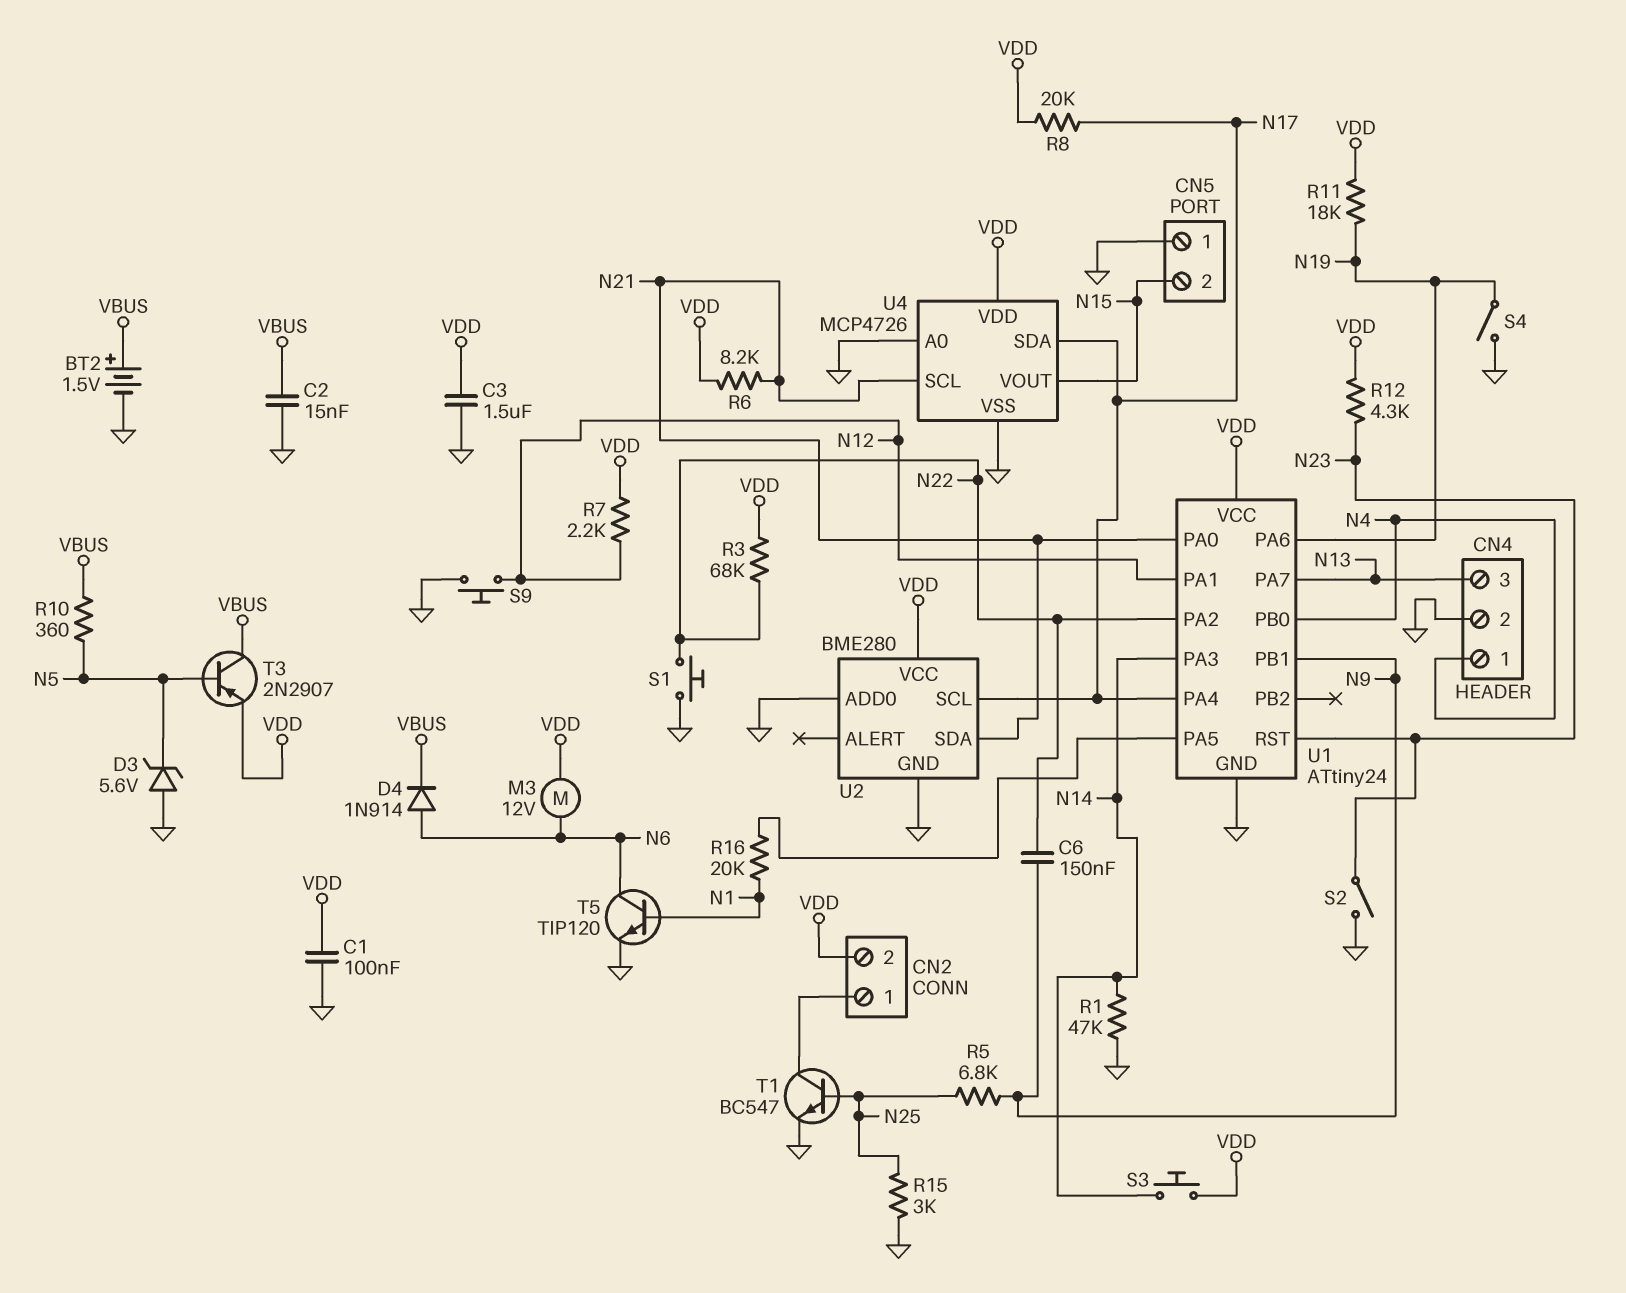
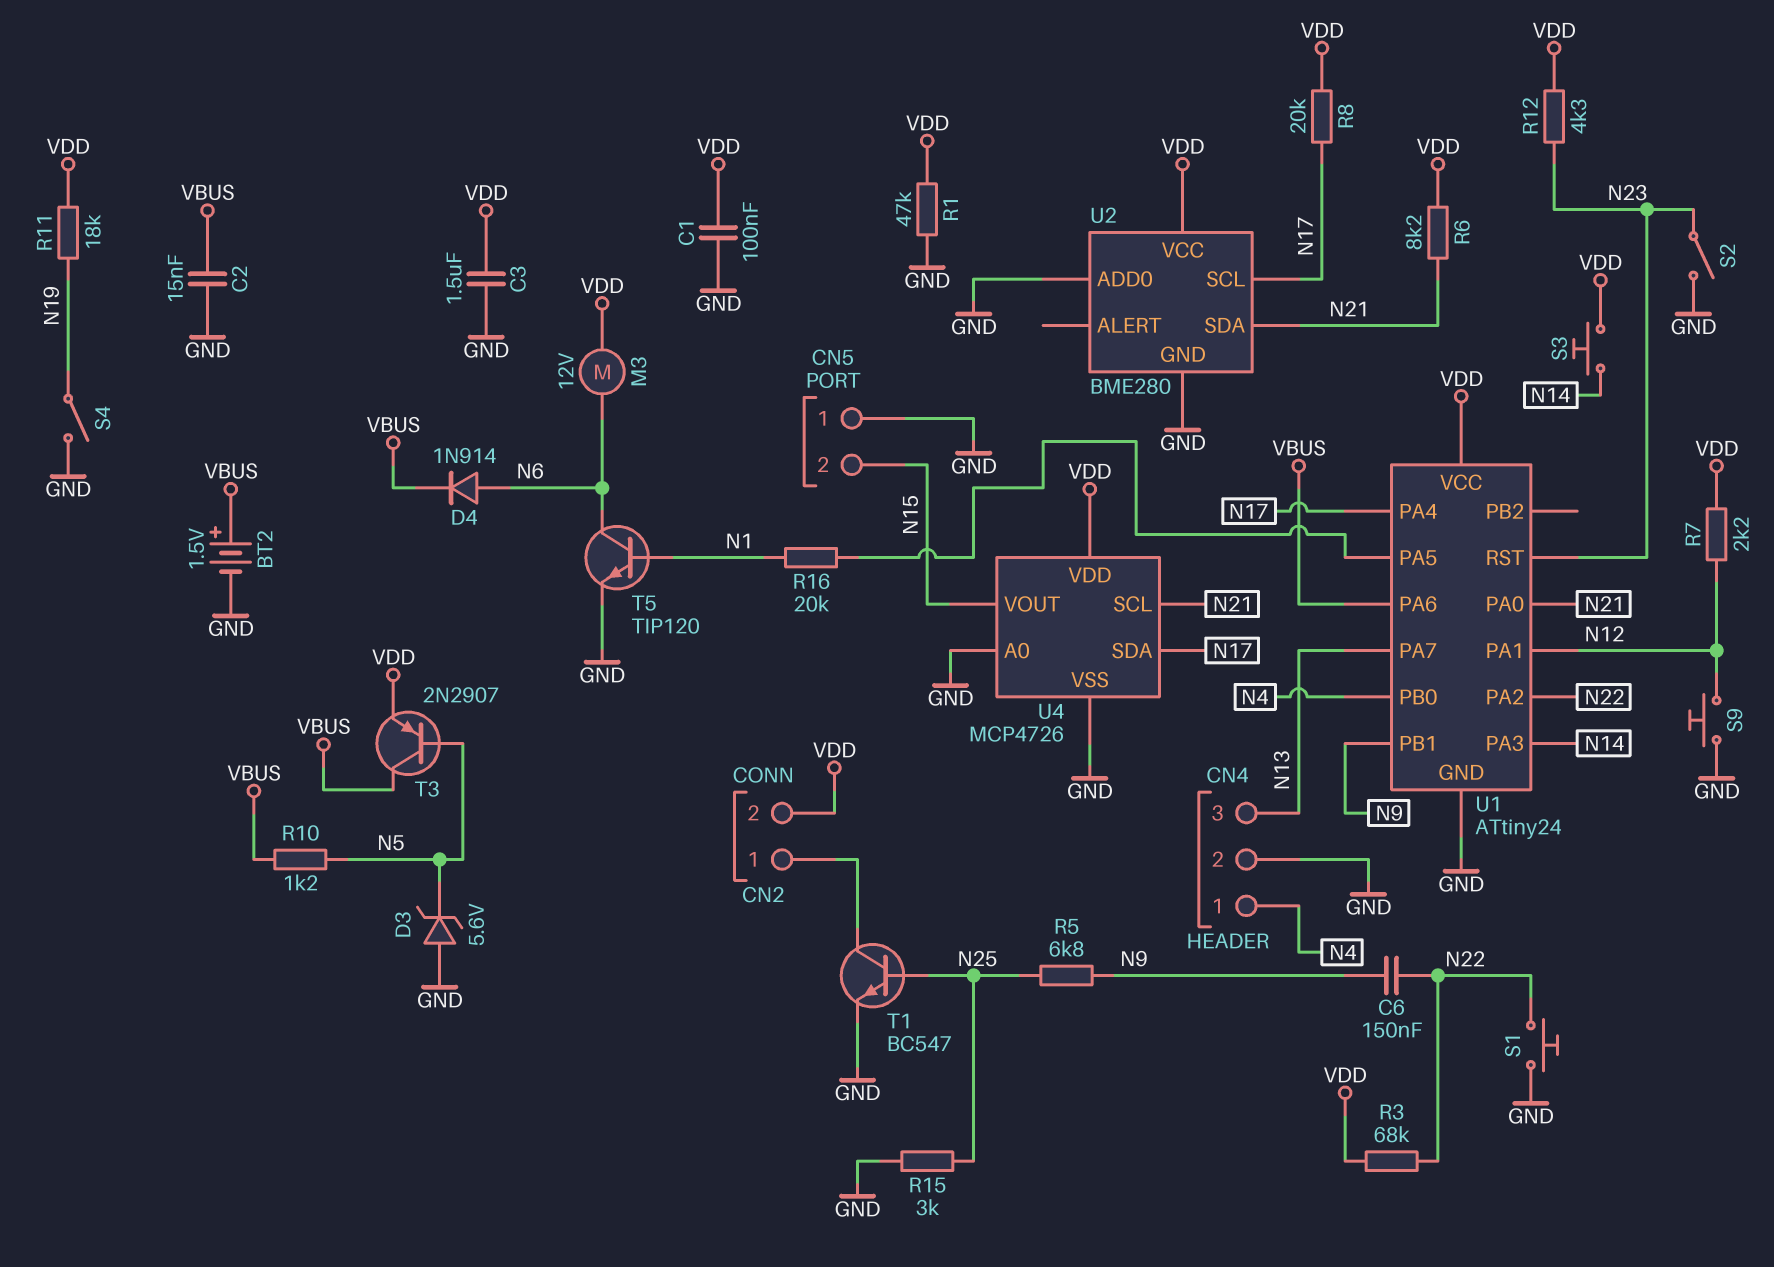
R1: 47k (GND, N14) -> 47k (GND, VDD)
R10: 360 (N5, VBUS) -> 1.2k (N5, VBUS)
U1 pin PA6: N19 -> VBUS

